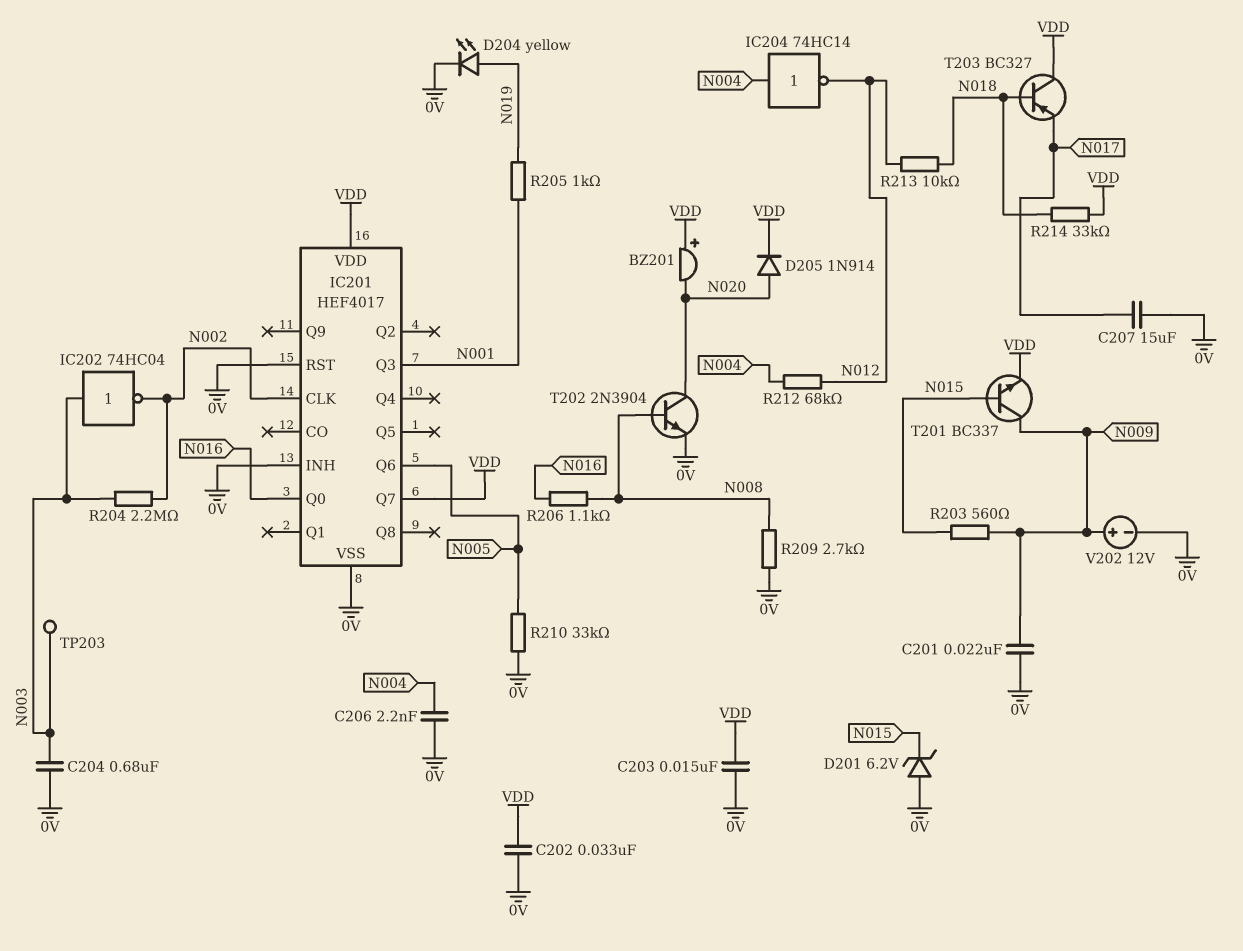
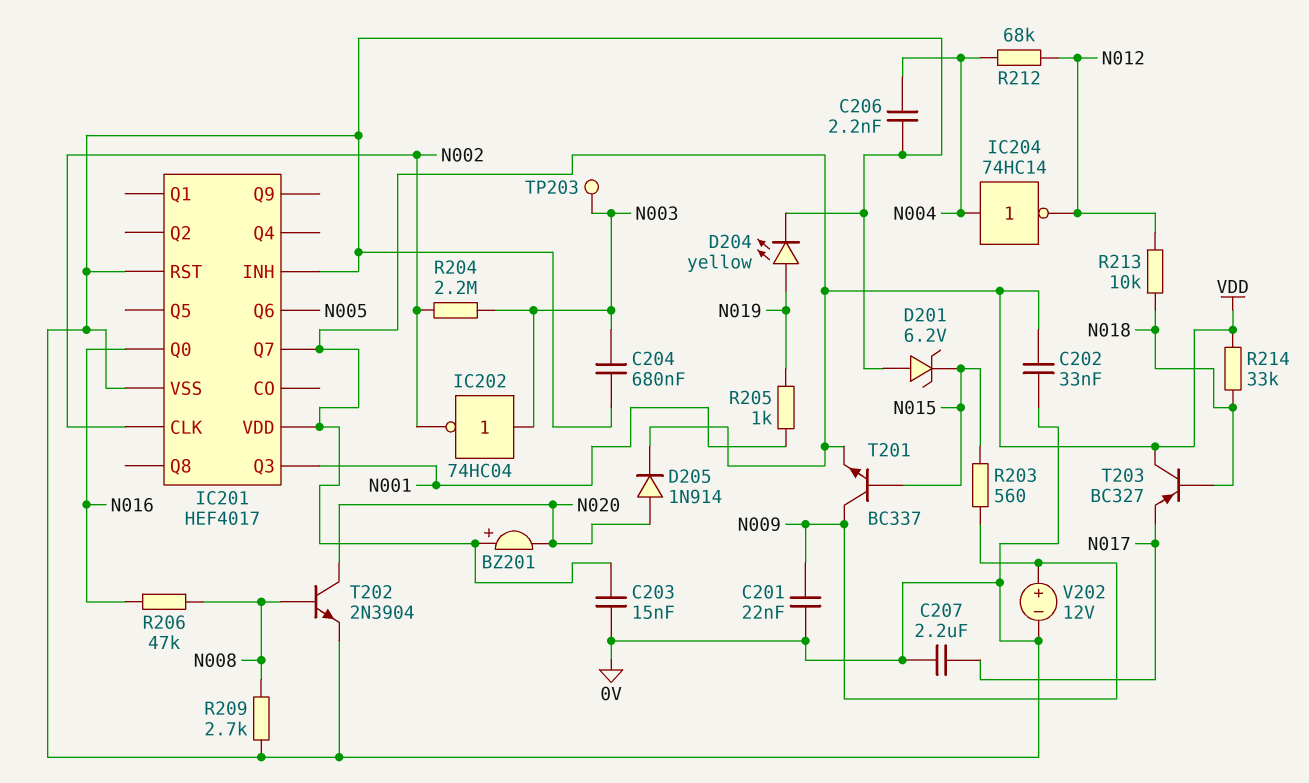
C207: 15uF (0V, N017) -> 2.2uF (0V, N017)
R206: 1.1k (N008, N016) -> 47k (N008, N016)
R210: 33k (0V, N005) -> none

